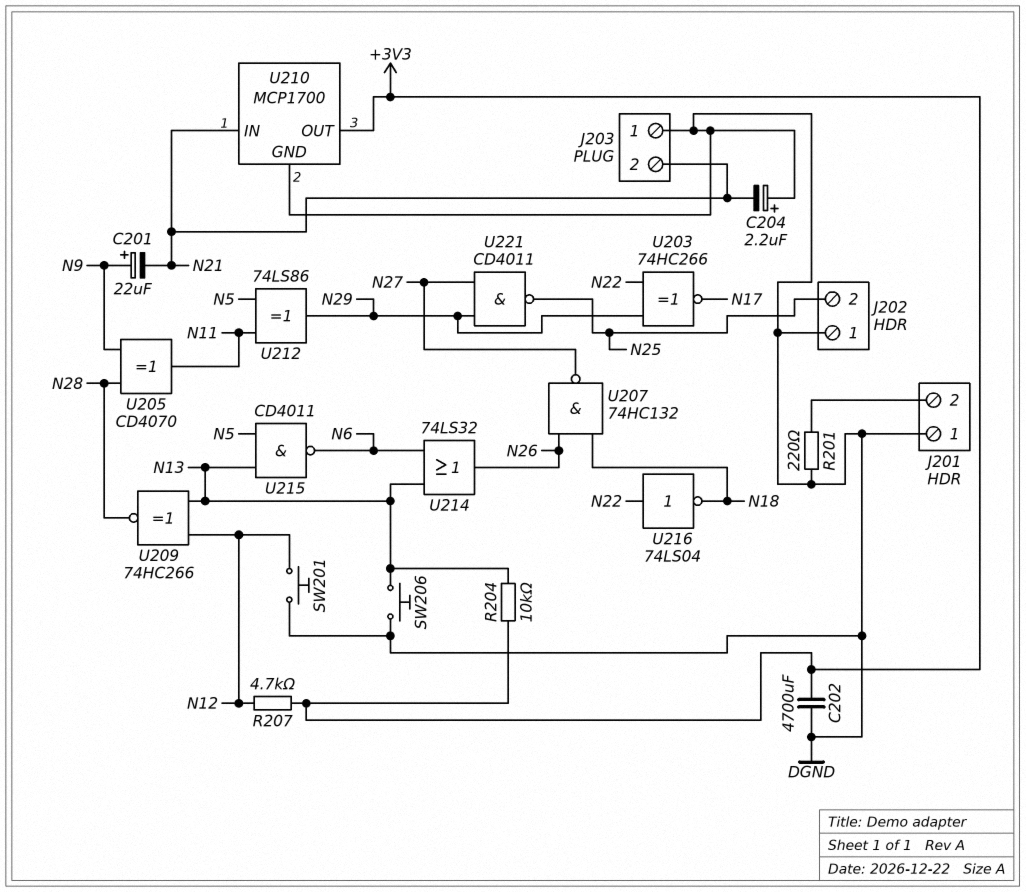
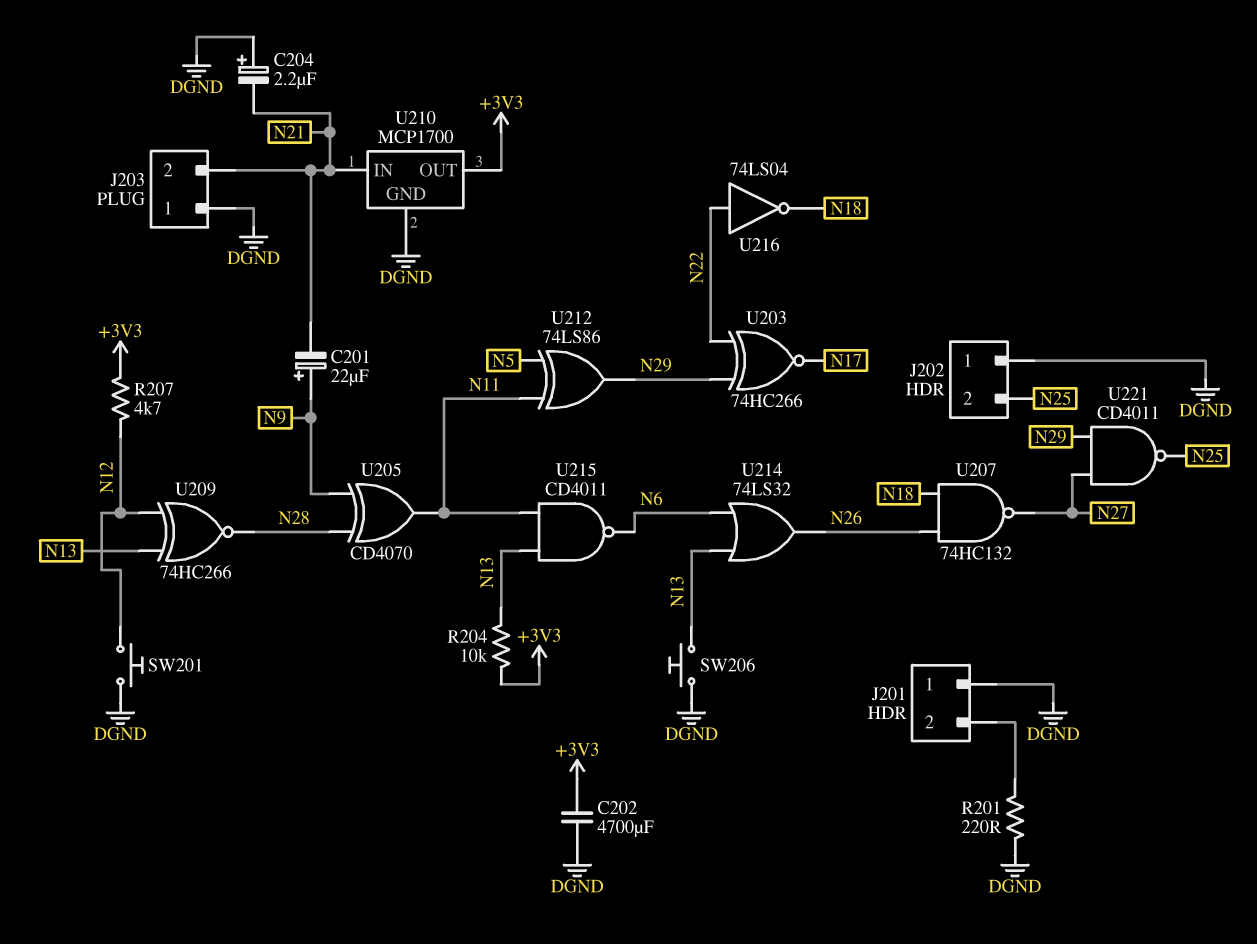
U215: NAND CD4011 (in N5, in N13, out N6) -> NAND CD4011 (in N11, in N13, out N6)

